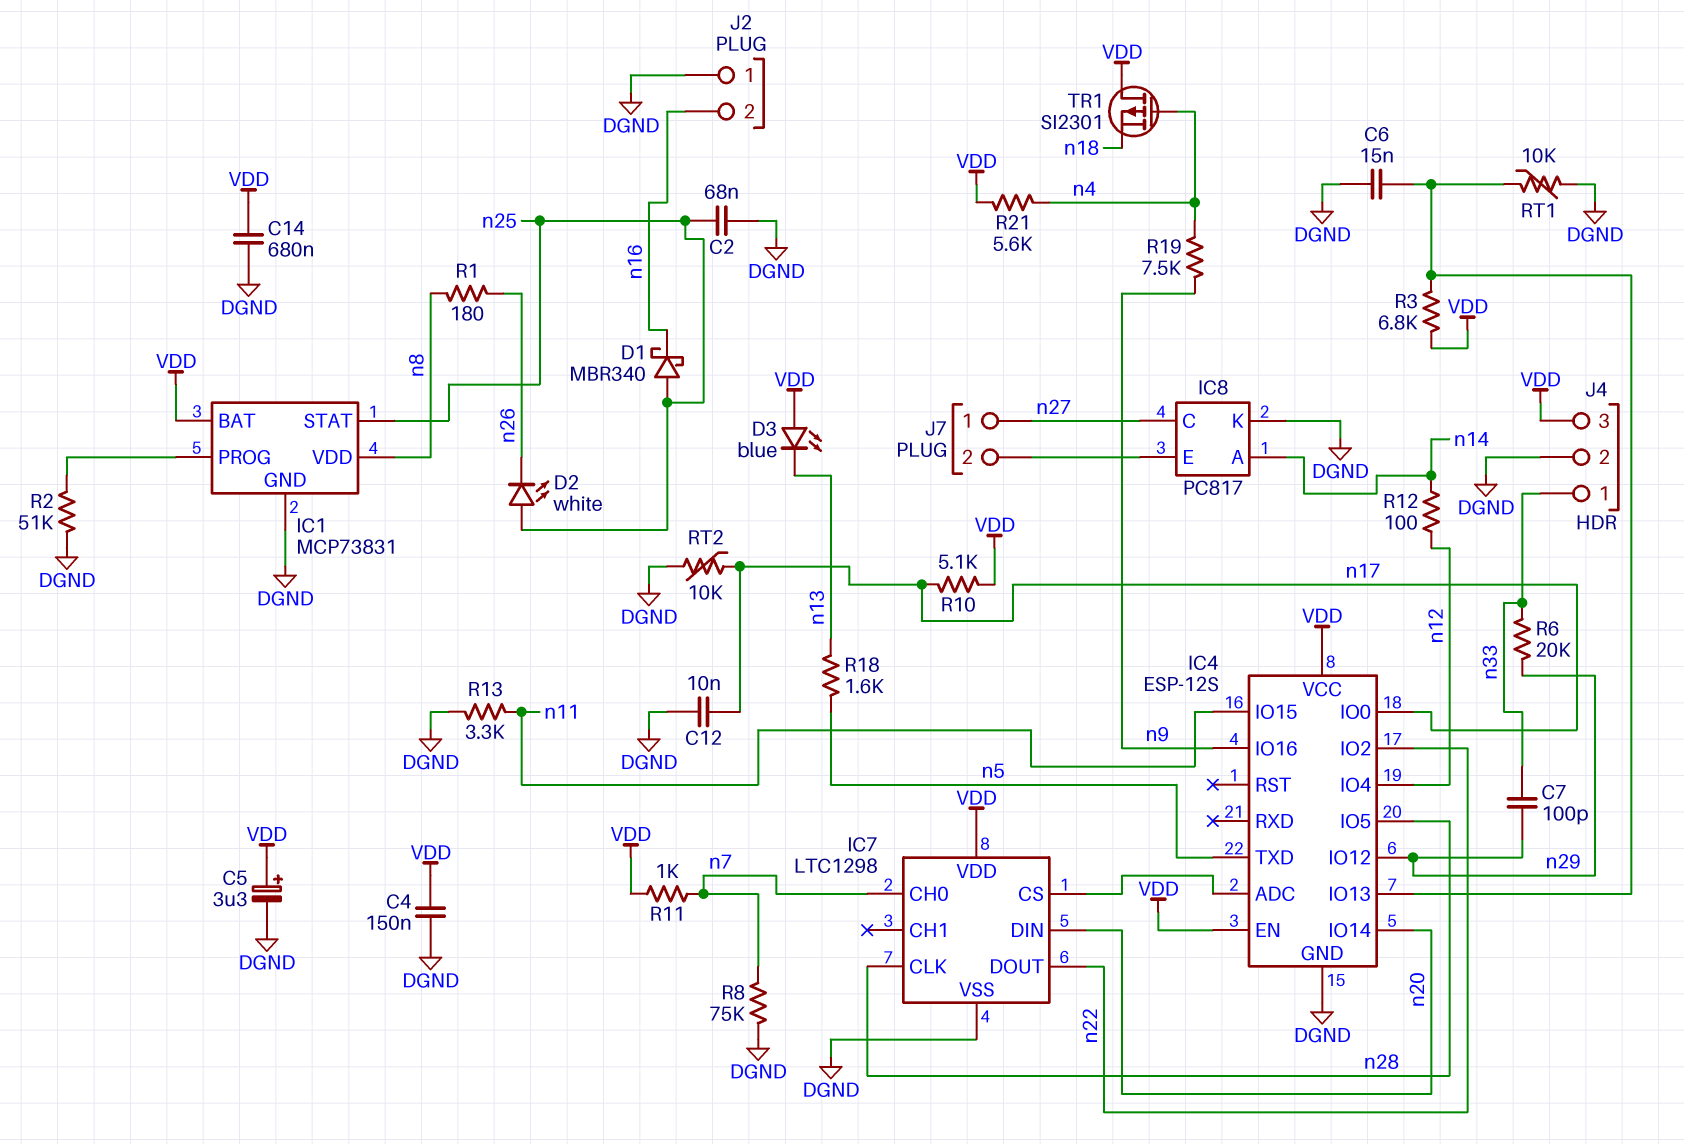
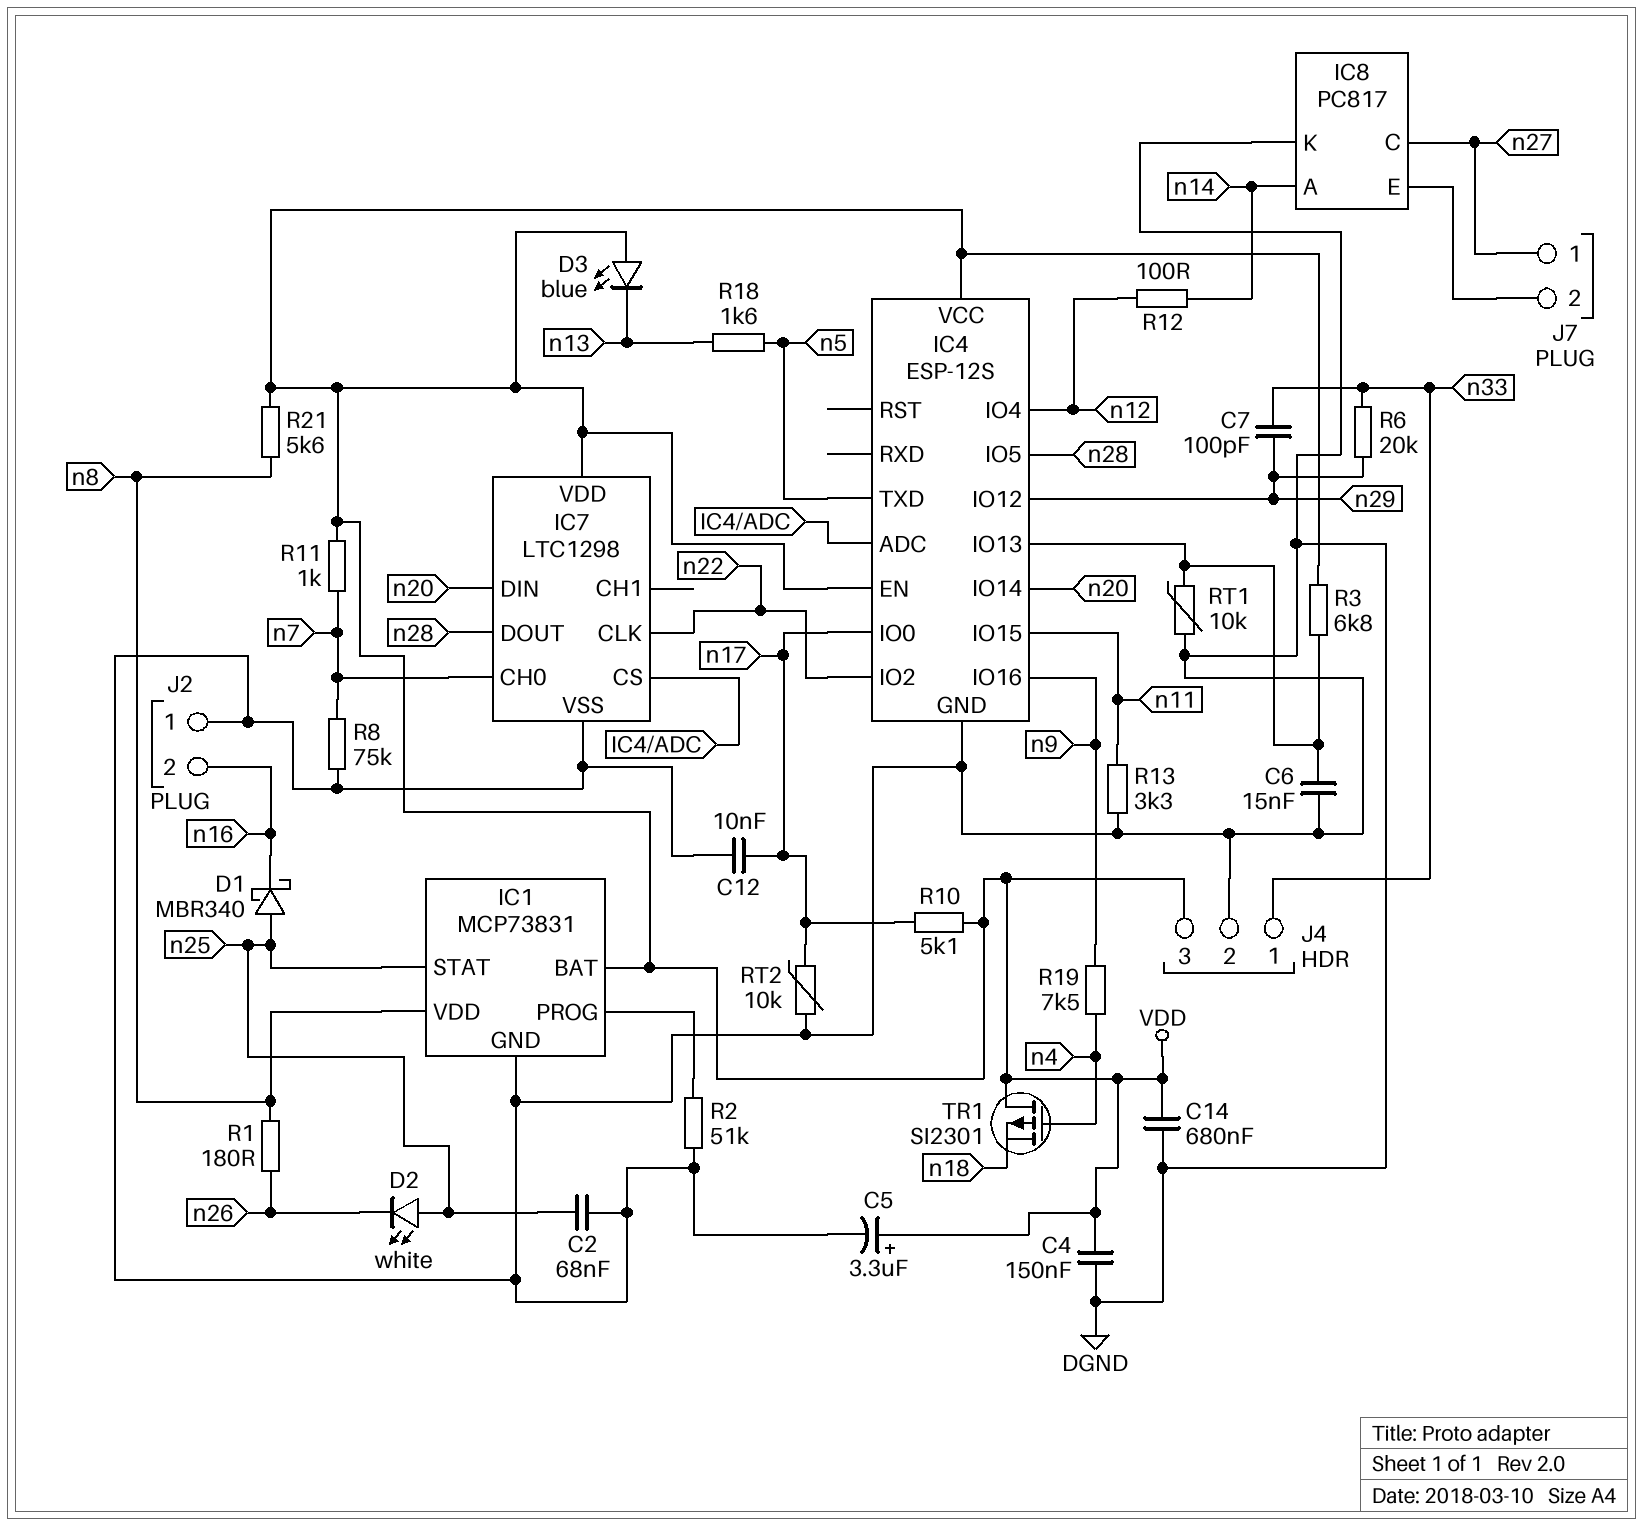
IC7 pin CLK: n28 -> n22
IC7 pin DOUT: n22 -> n28
R21: 5.6k (VDD, n4) -> 5.6k (VDD, n8)

